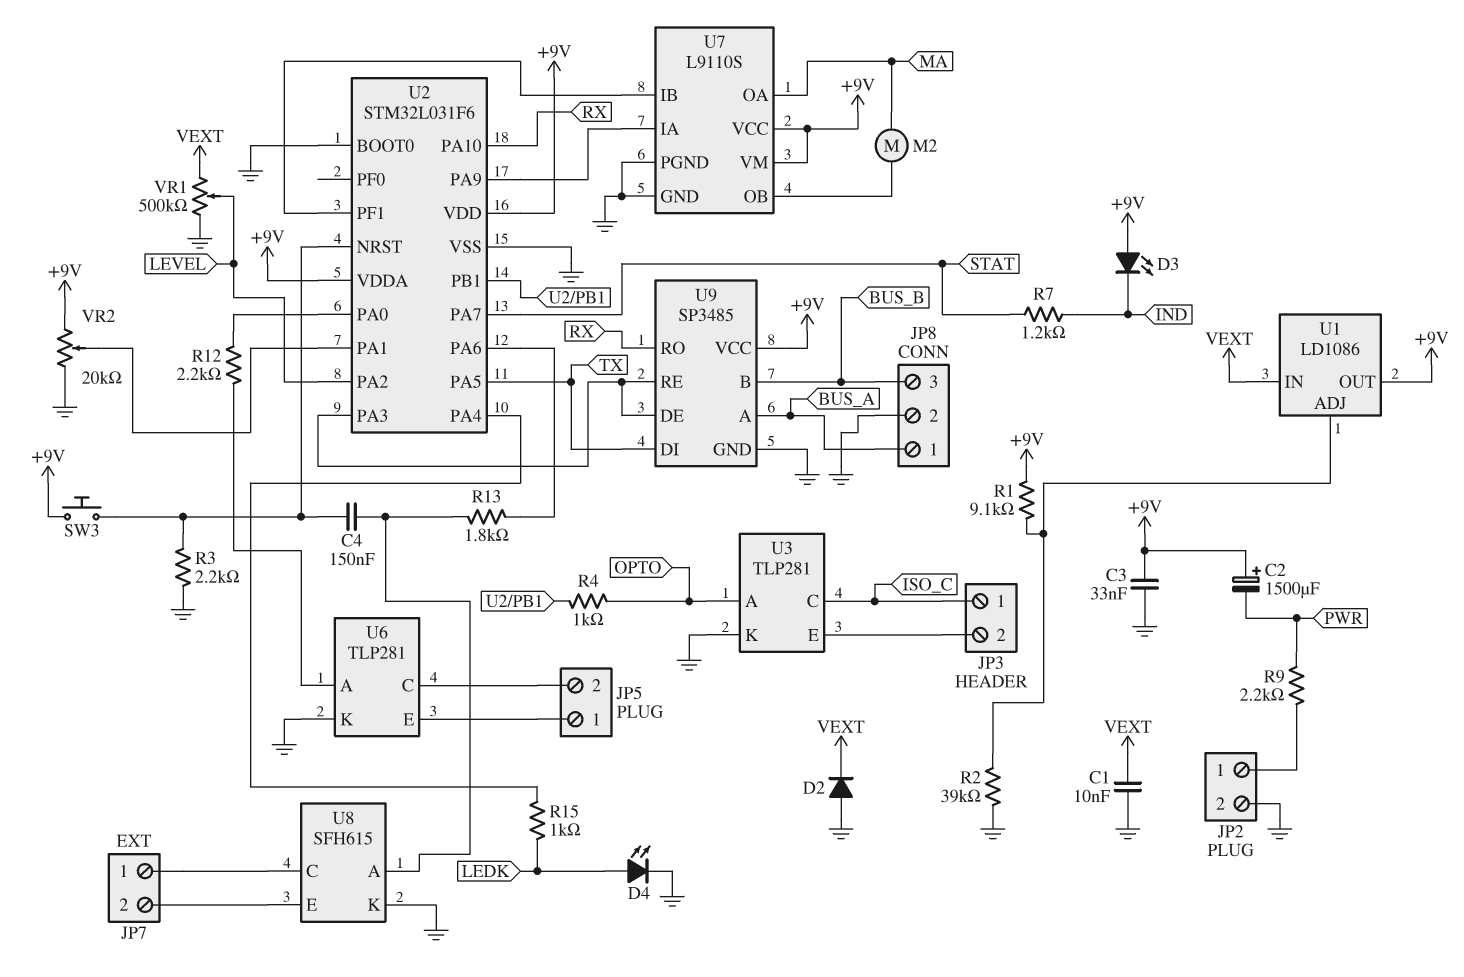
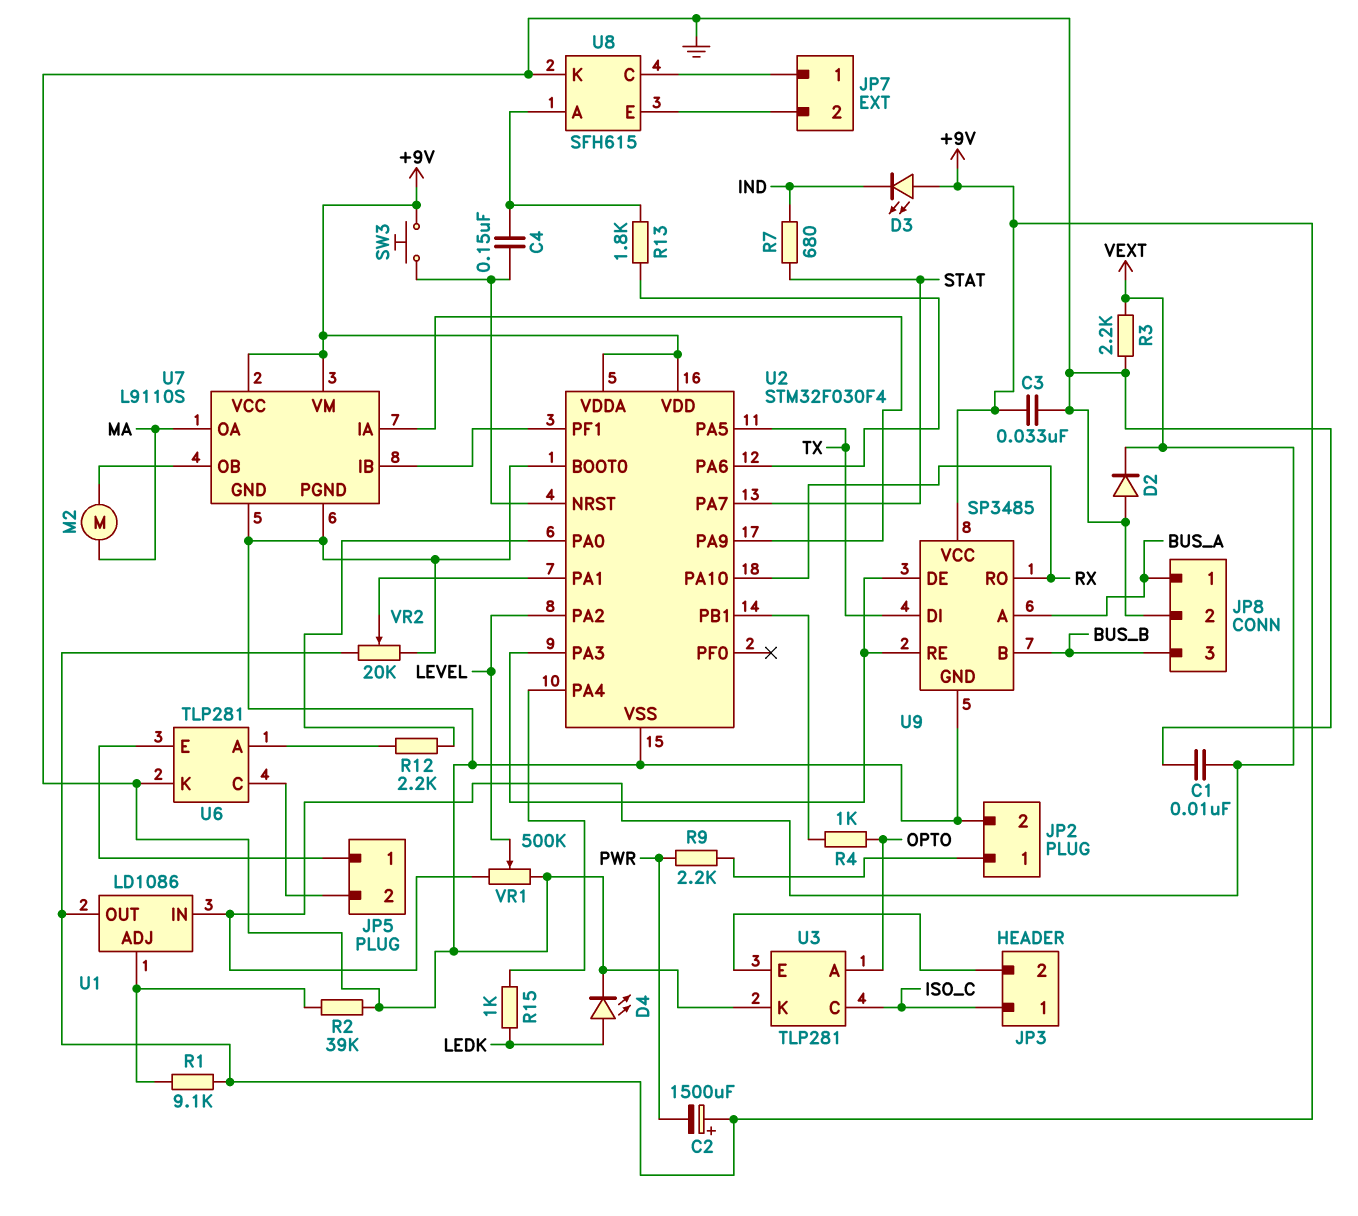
R3: 2.2k (GND, U2/NRST) -> 2.2k (GND, VEXT)
R7: 1.2k (IND, STAT) -> 680 (IND, STAT)
U2: STM32L031F6 -> STM32F030F4

